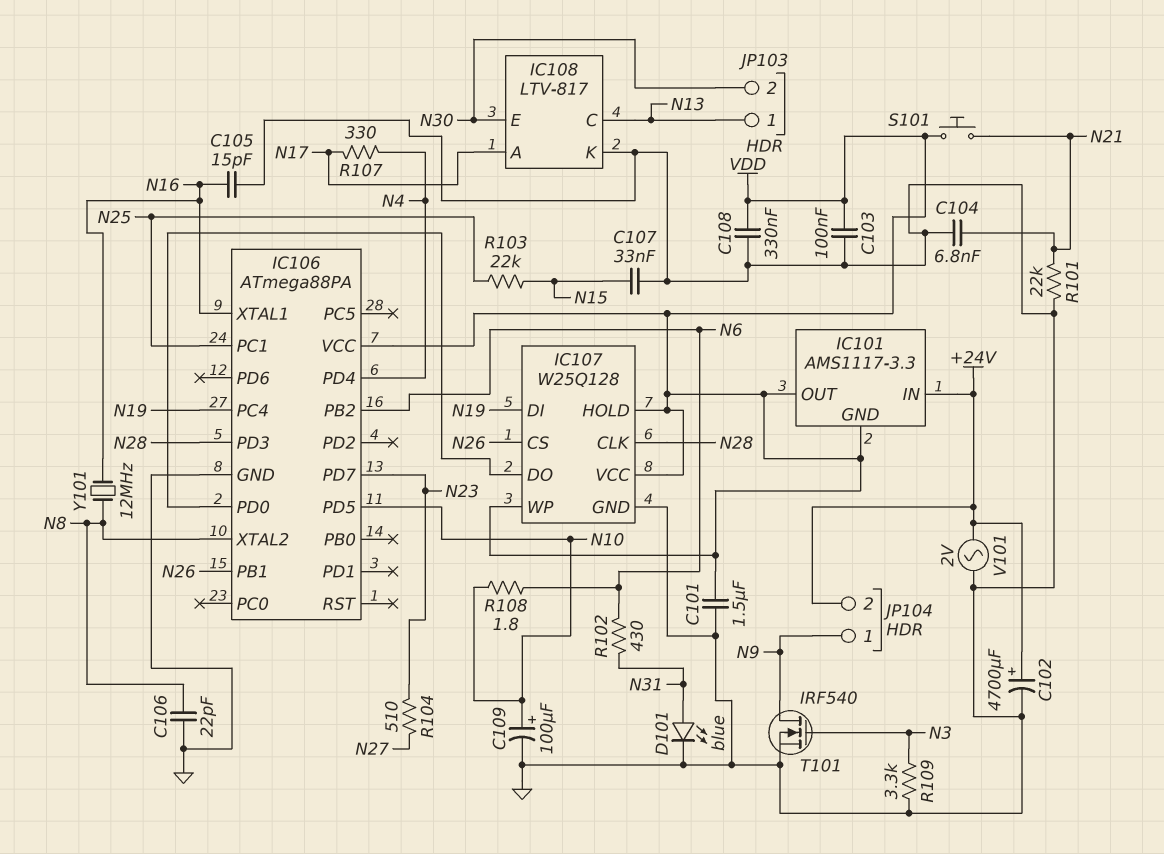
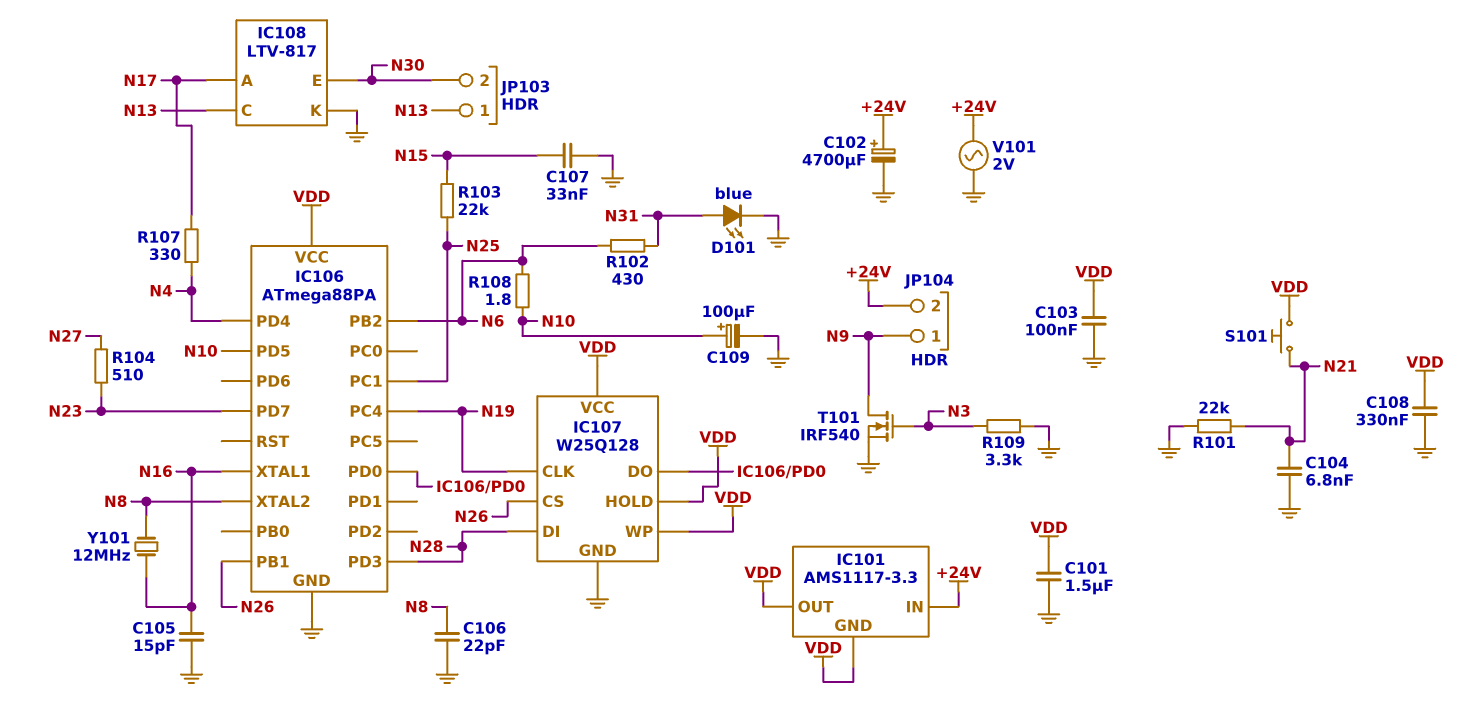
IC107 pin CLK: N28 -> N19
IC107 pin DI: N19 -> N28

